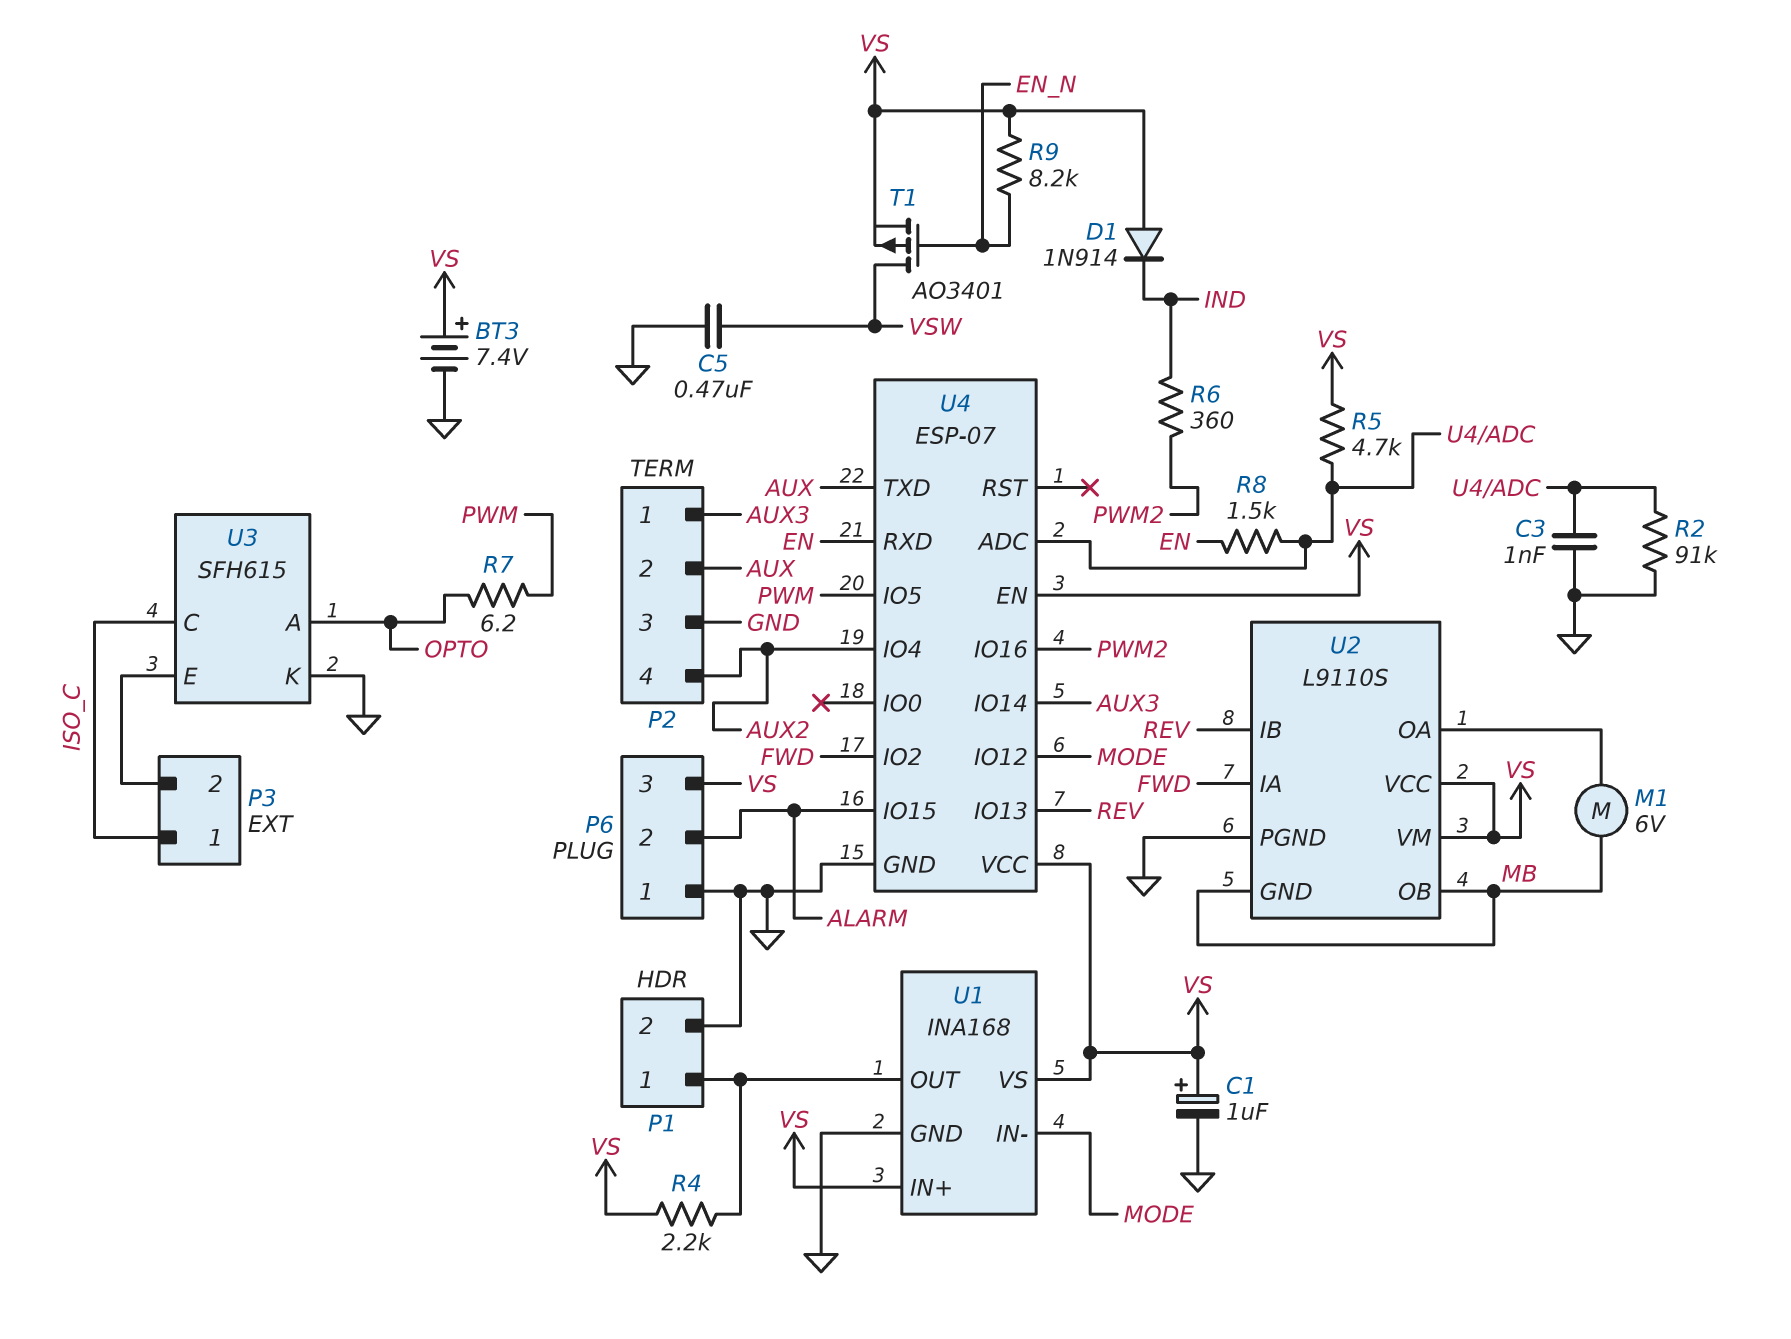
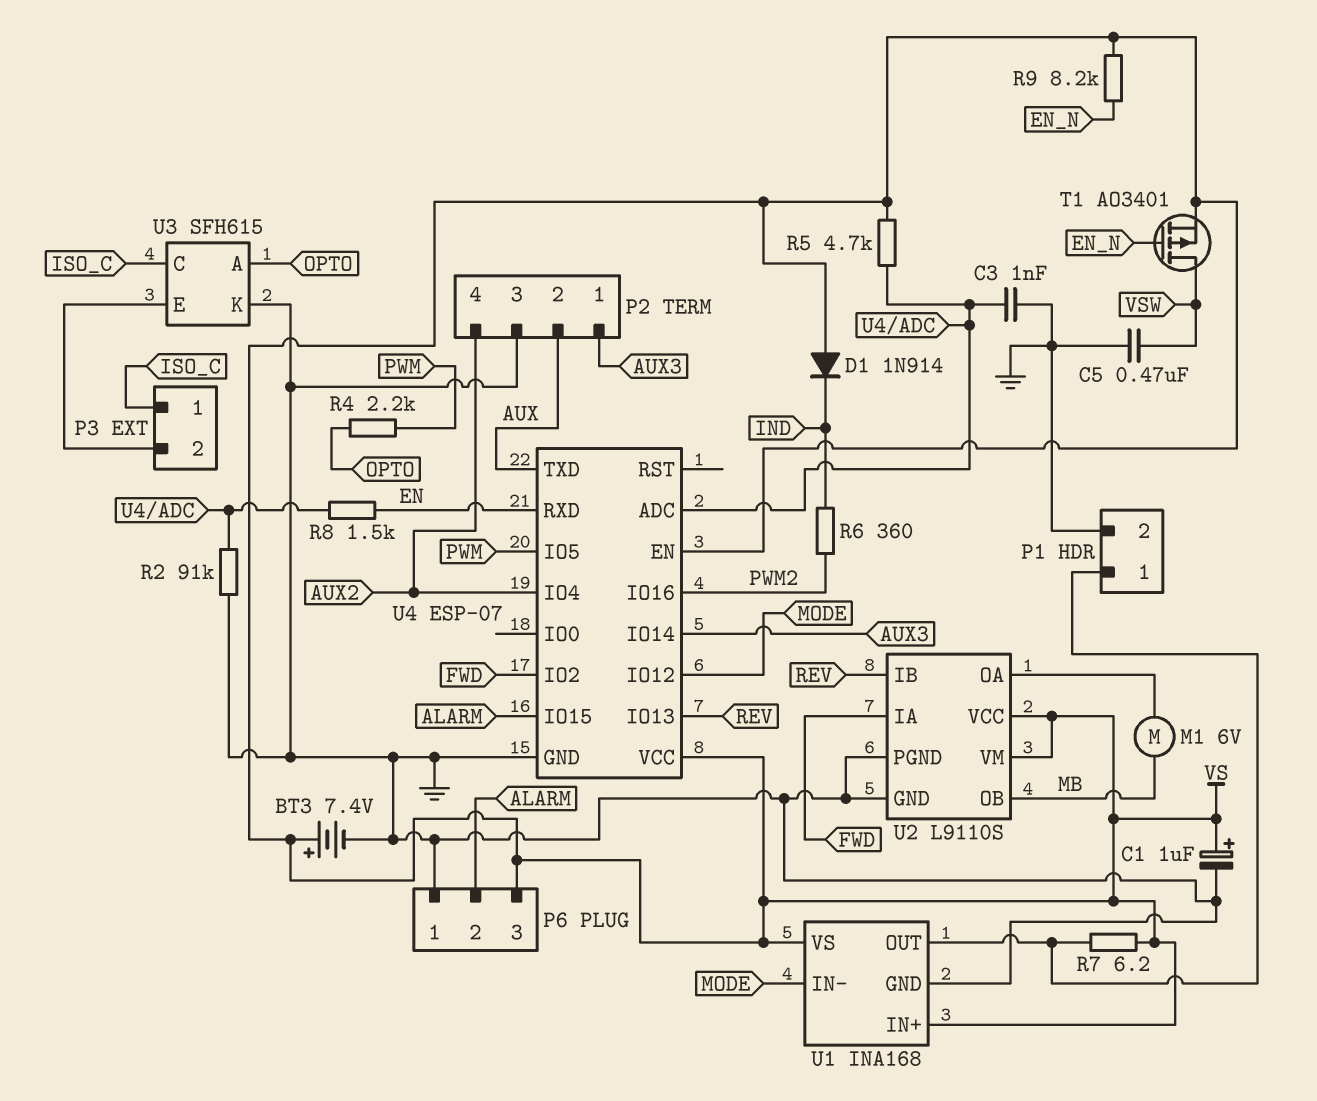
R4: 2.2k (P1/1, VS) -> 2.2k (OPTO, PWM)
R7: 6.2 (OPTO, PWM) -> 6.2 (P1/1, VS)
U2 pin GND: MB -> GND

